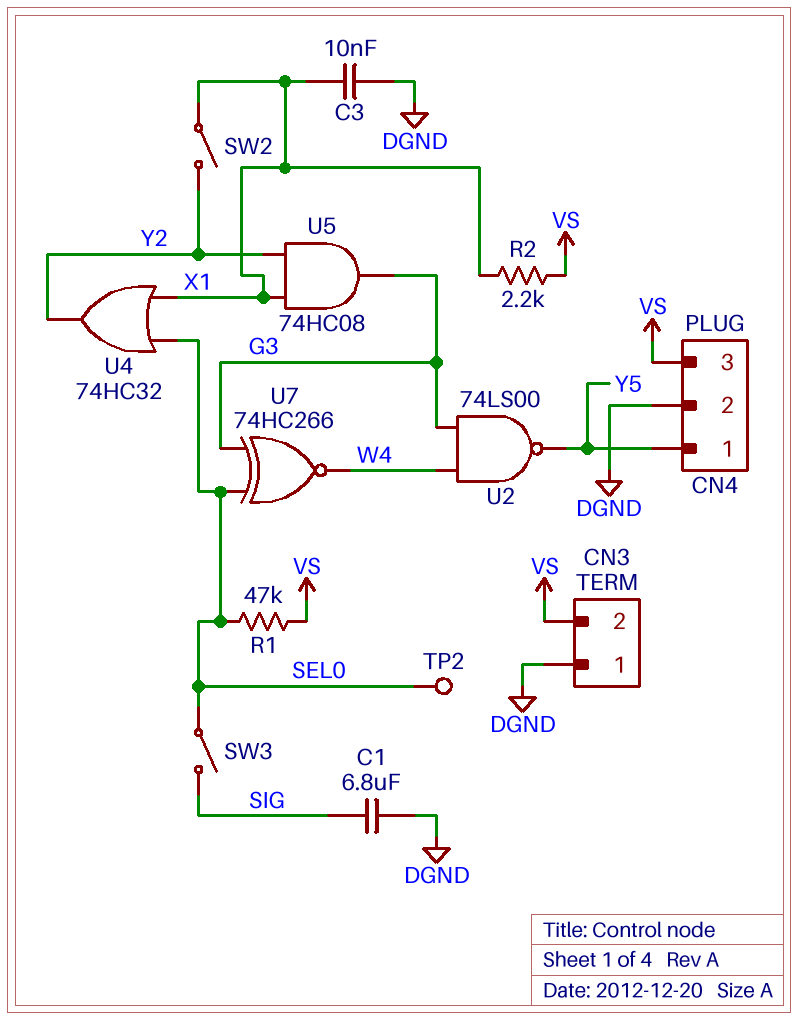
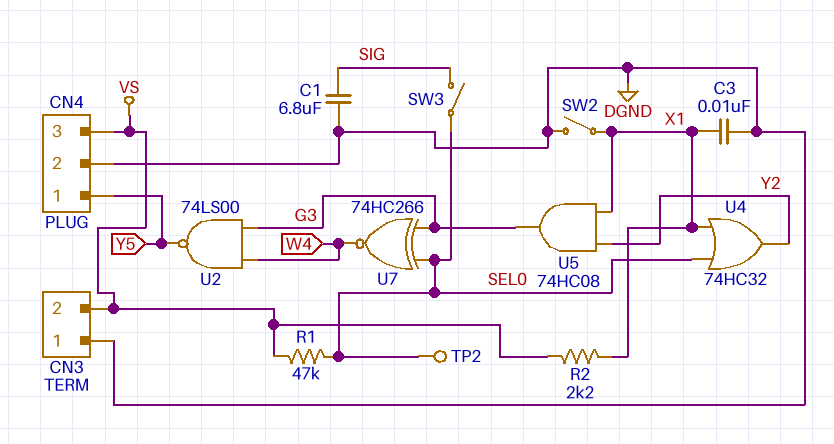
SW2: switch (X1, Y2) -> switch (DGND, X1)

